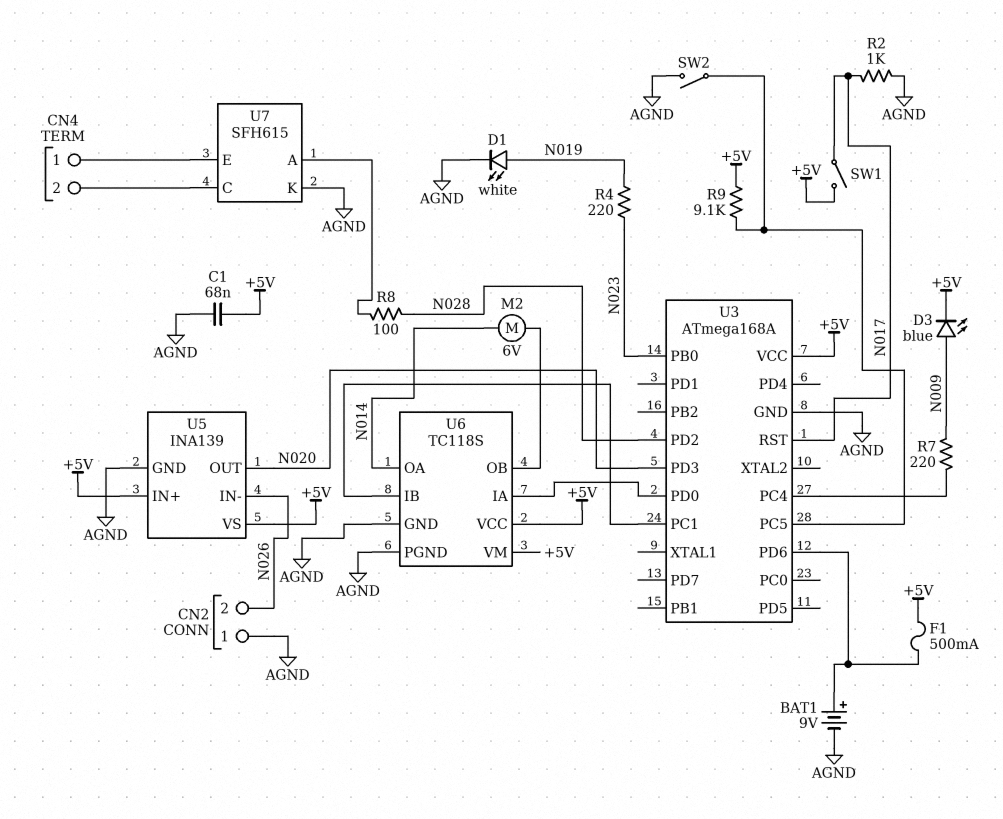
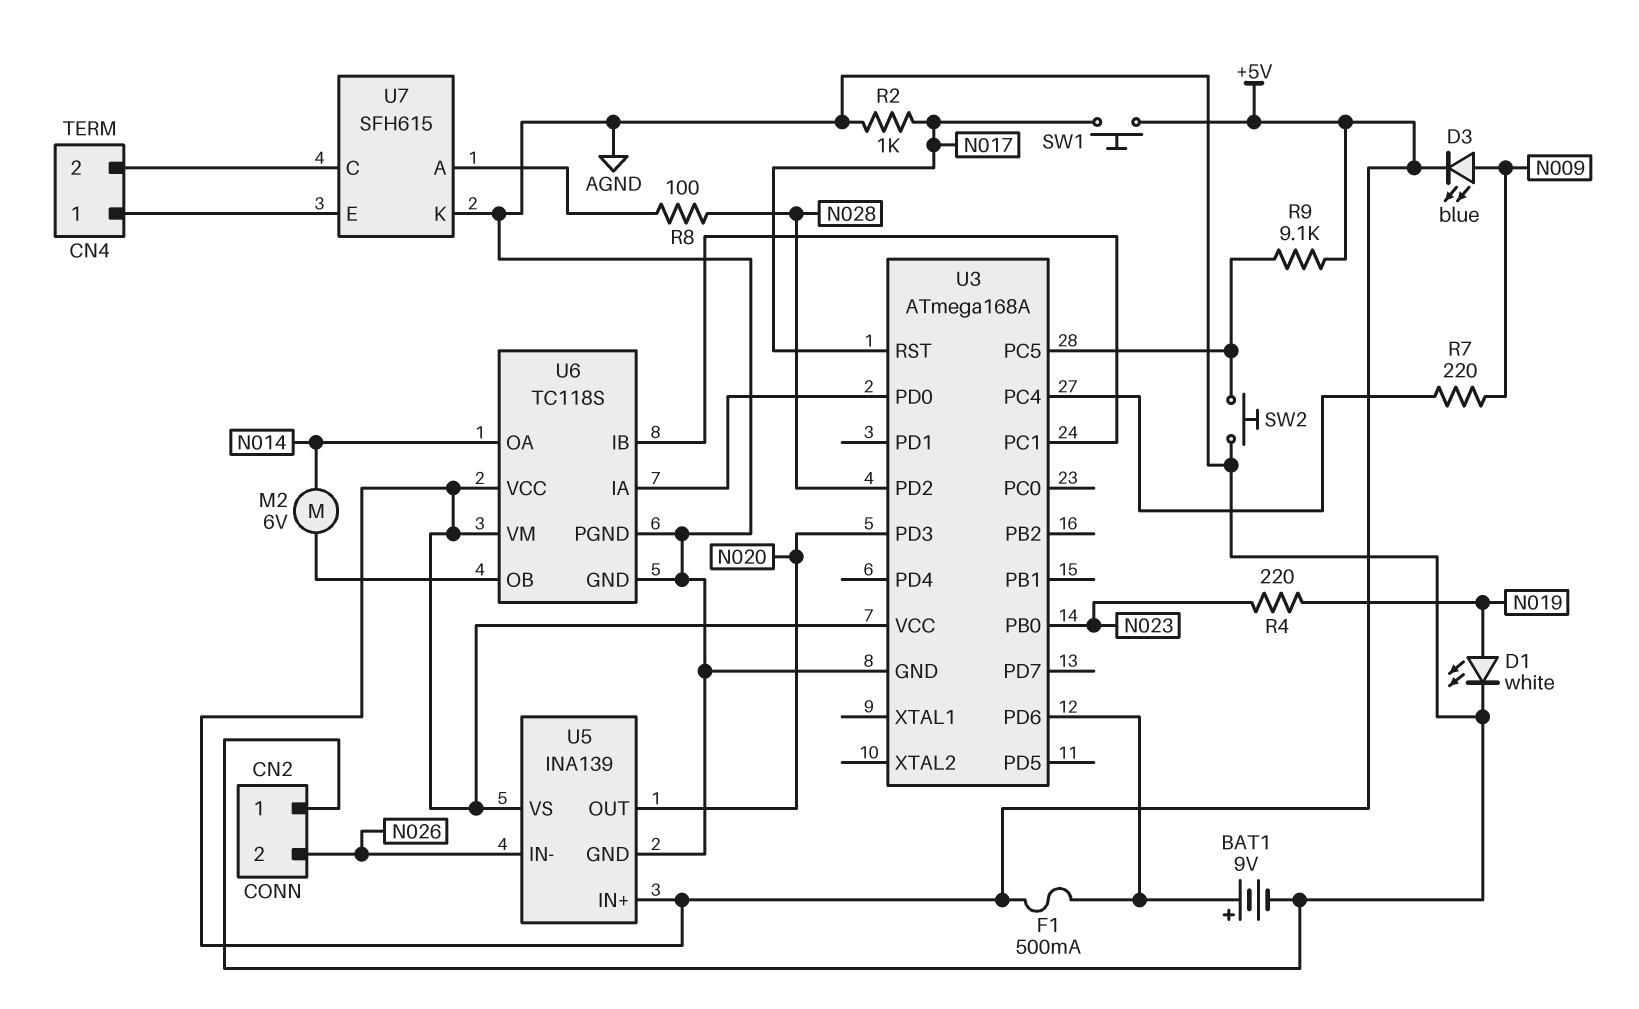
C1: 68nF (+5V, AGND) -> none
SW1: switch (+5V, N017) -> button (+5V, N017)
SW2: switch (AGND, U3/PC5) -> button (AGND, U3/PC5)

